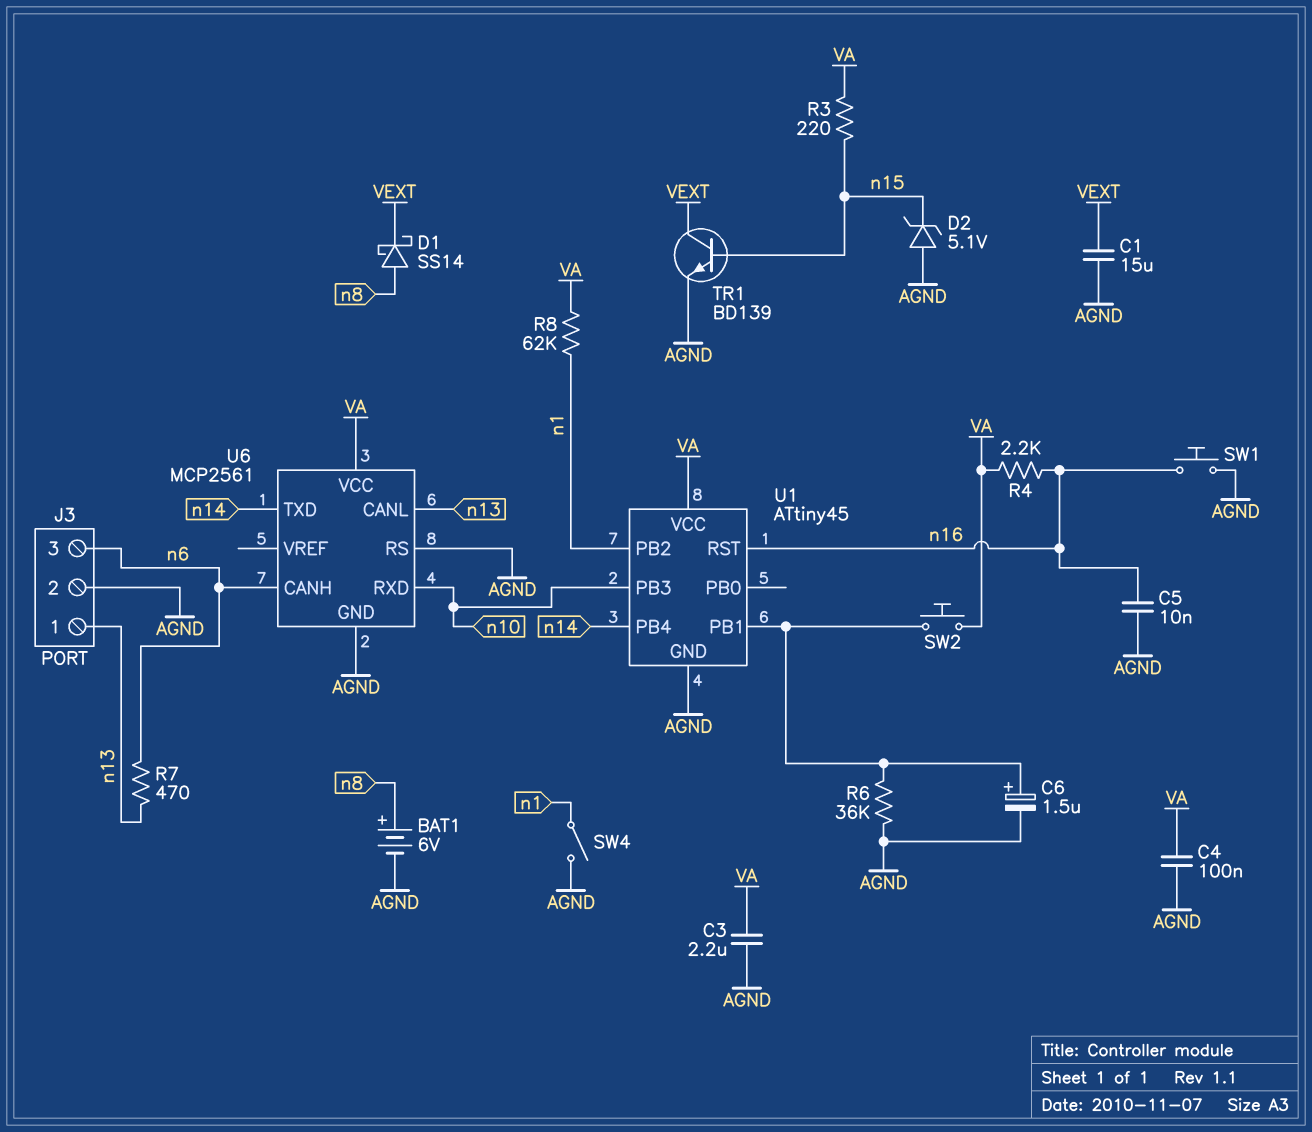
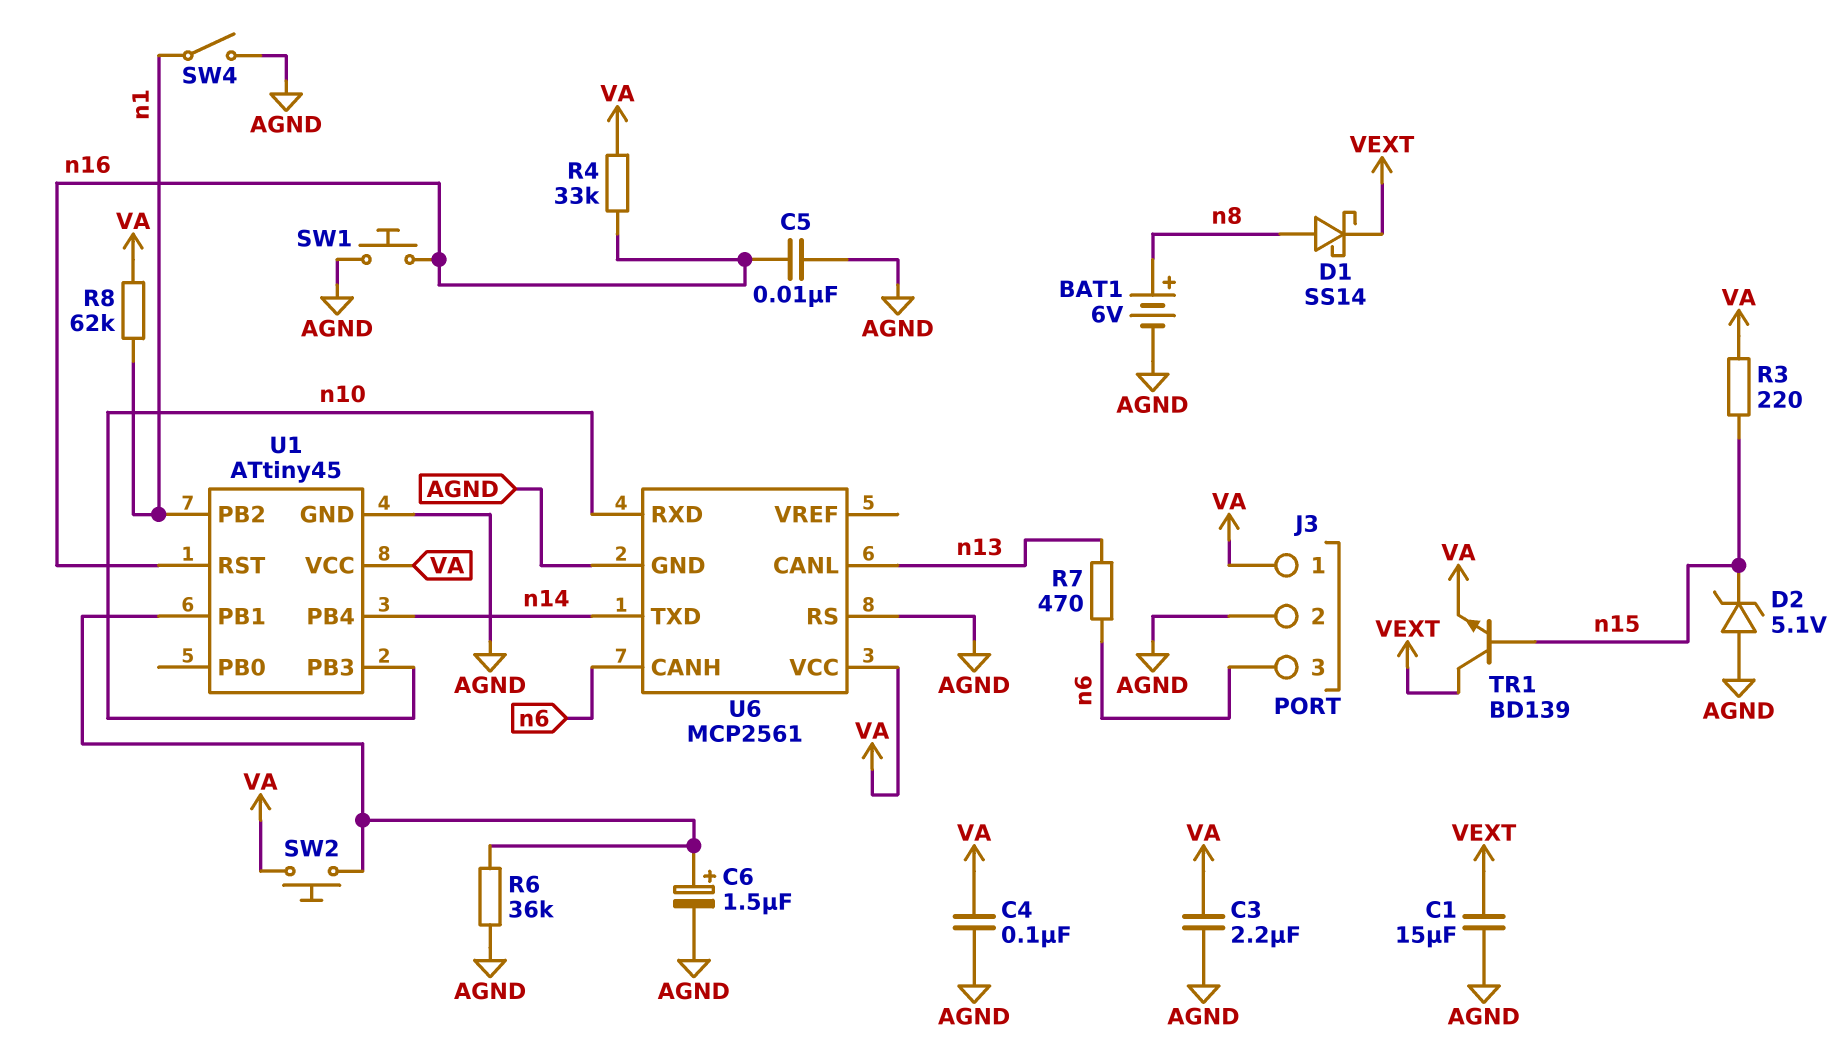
J3 pin 1: n13 -> VA
R4: 2.2k (VA, n16) -> 33k (VA, n16)
TR1: NPN BD139 (B n15, C VEXT, E AGND) -> NPN BD139 (B n15, C VEXT, E VA)

